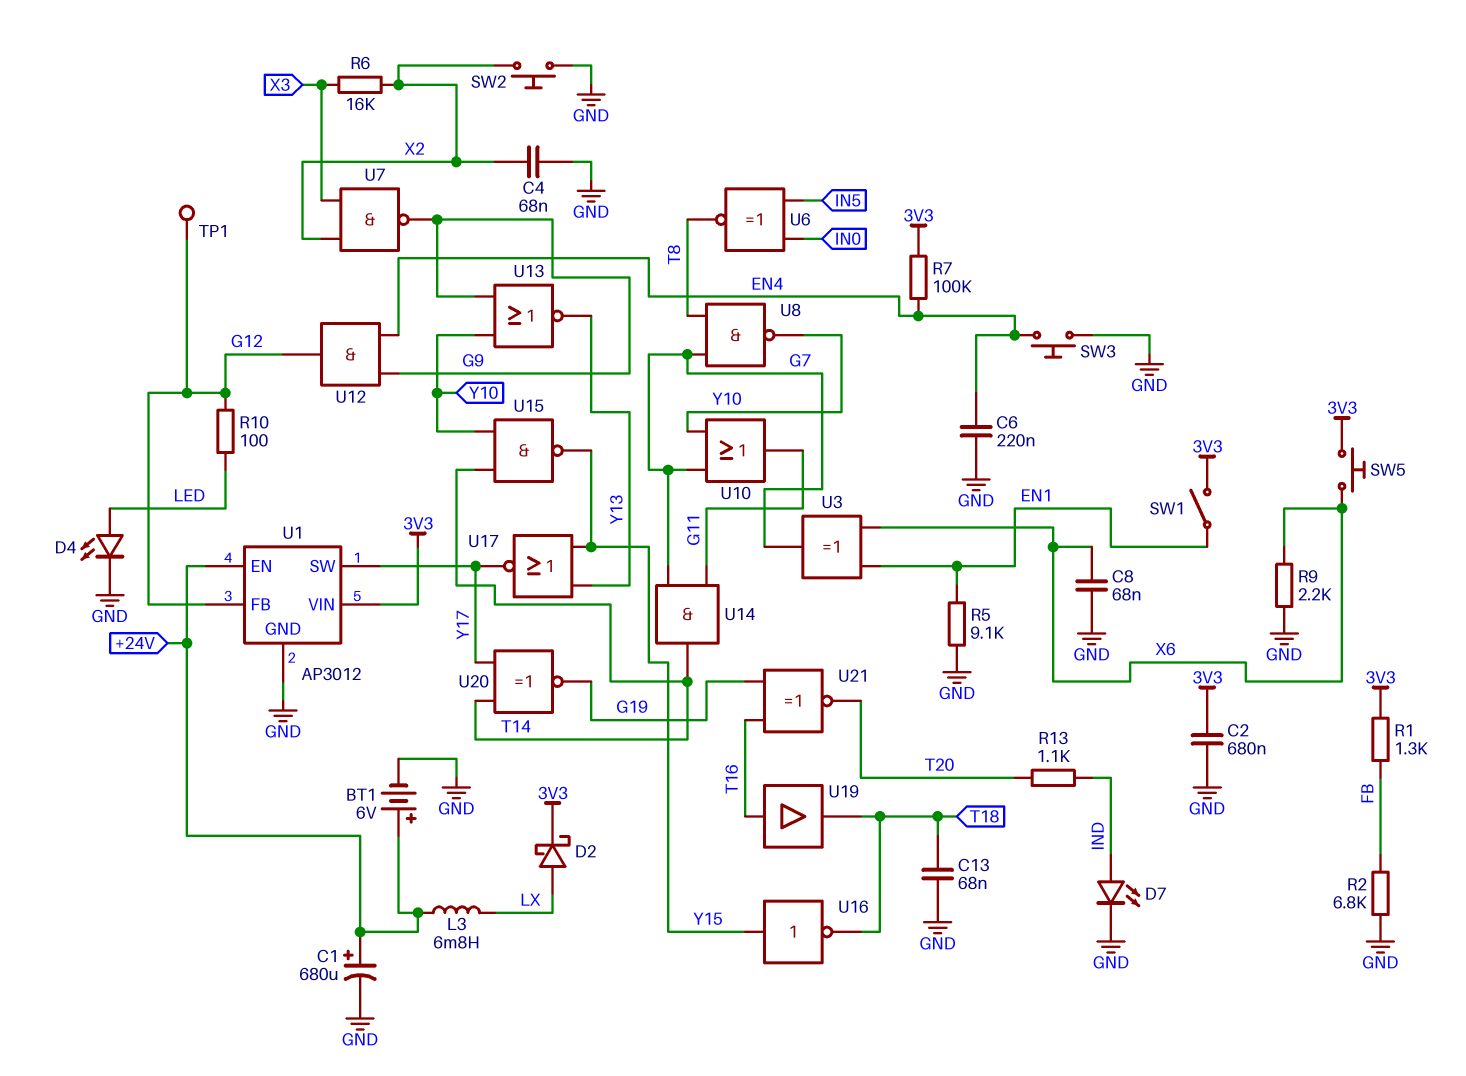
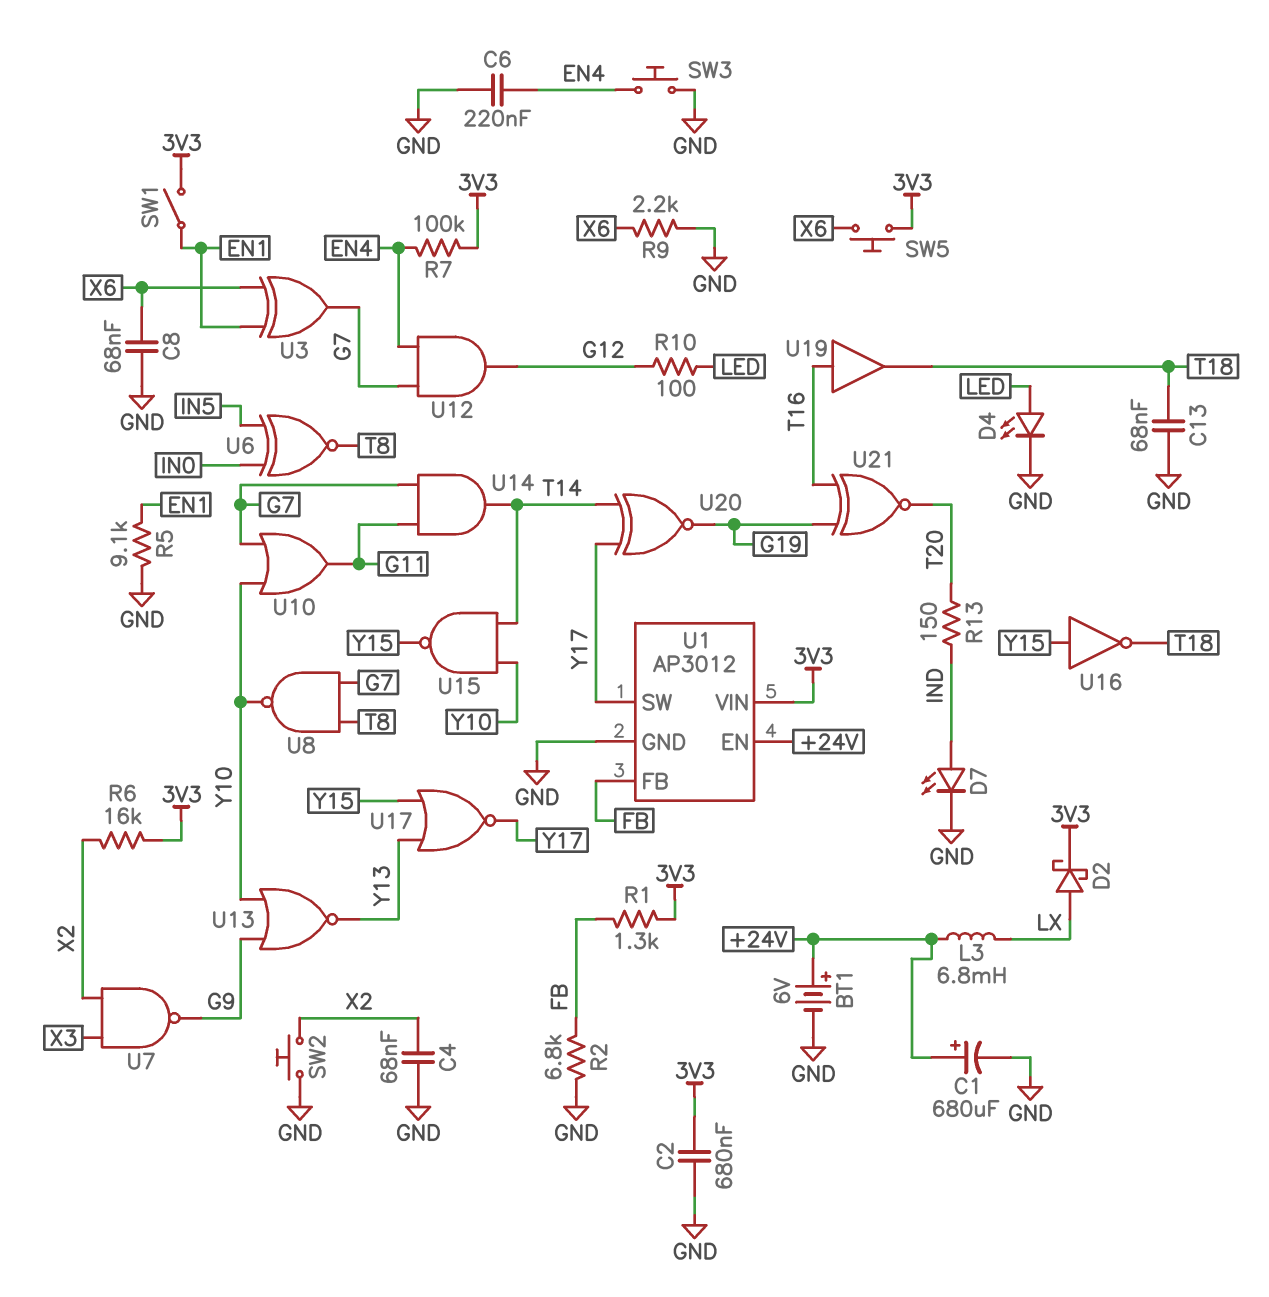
R6: 16k (X2, X3) -> 16k (3V3, X2)
R13: 1.1k (IND, T20) -> 150 (IND, T20)
TP1: test point (G12) -> none
U1 pin FB: G12 -> FB
U12: AND (in EN4, in G9, out G12) -> AND (in EN4, in G7, out G12)

